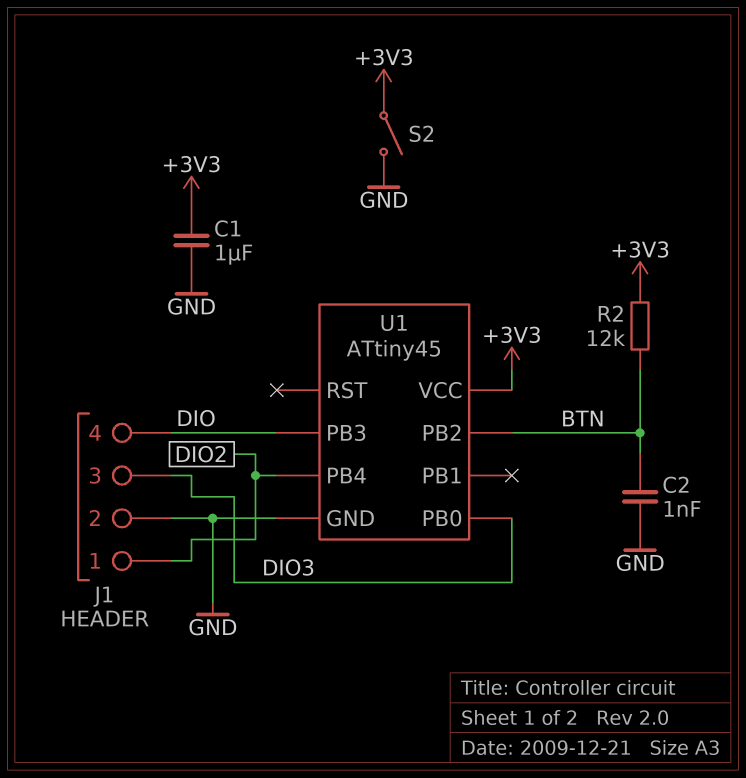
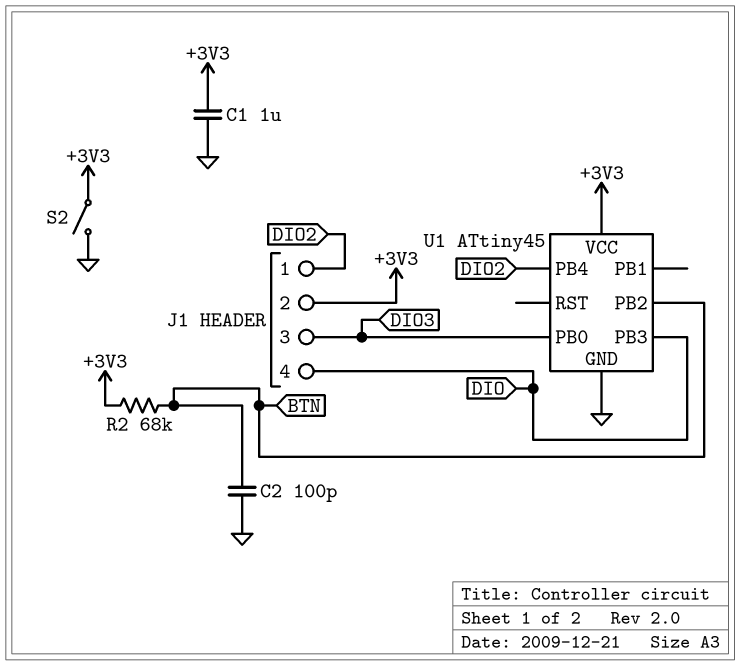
C2: 1nF (BTN, GND) -> 100pF (BTN, GND)
J1 pin 2: GND -> +3V3
R2: 12k (+3V3, BTN) -> 68k (+3V3, BTN)

